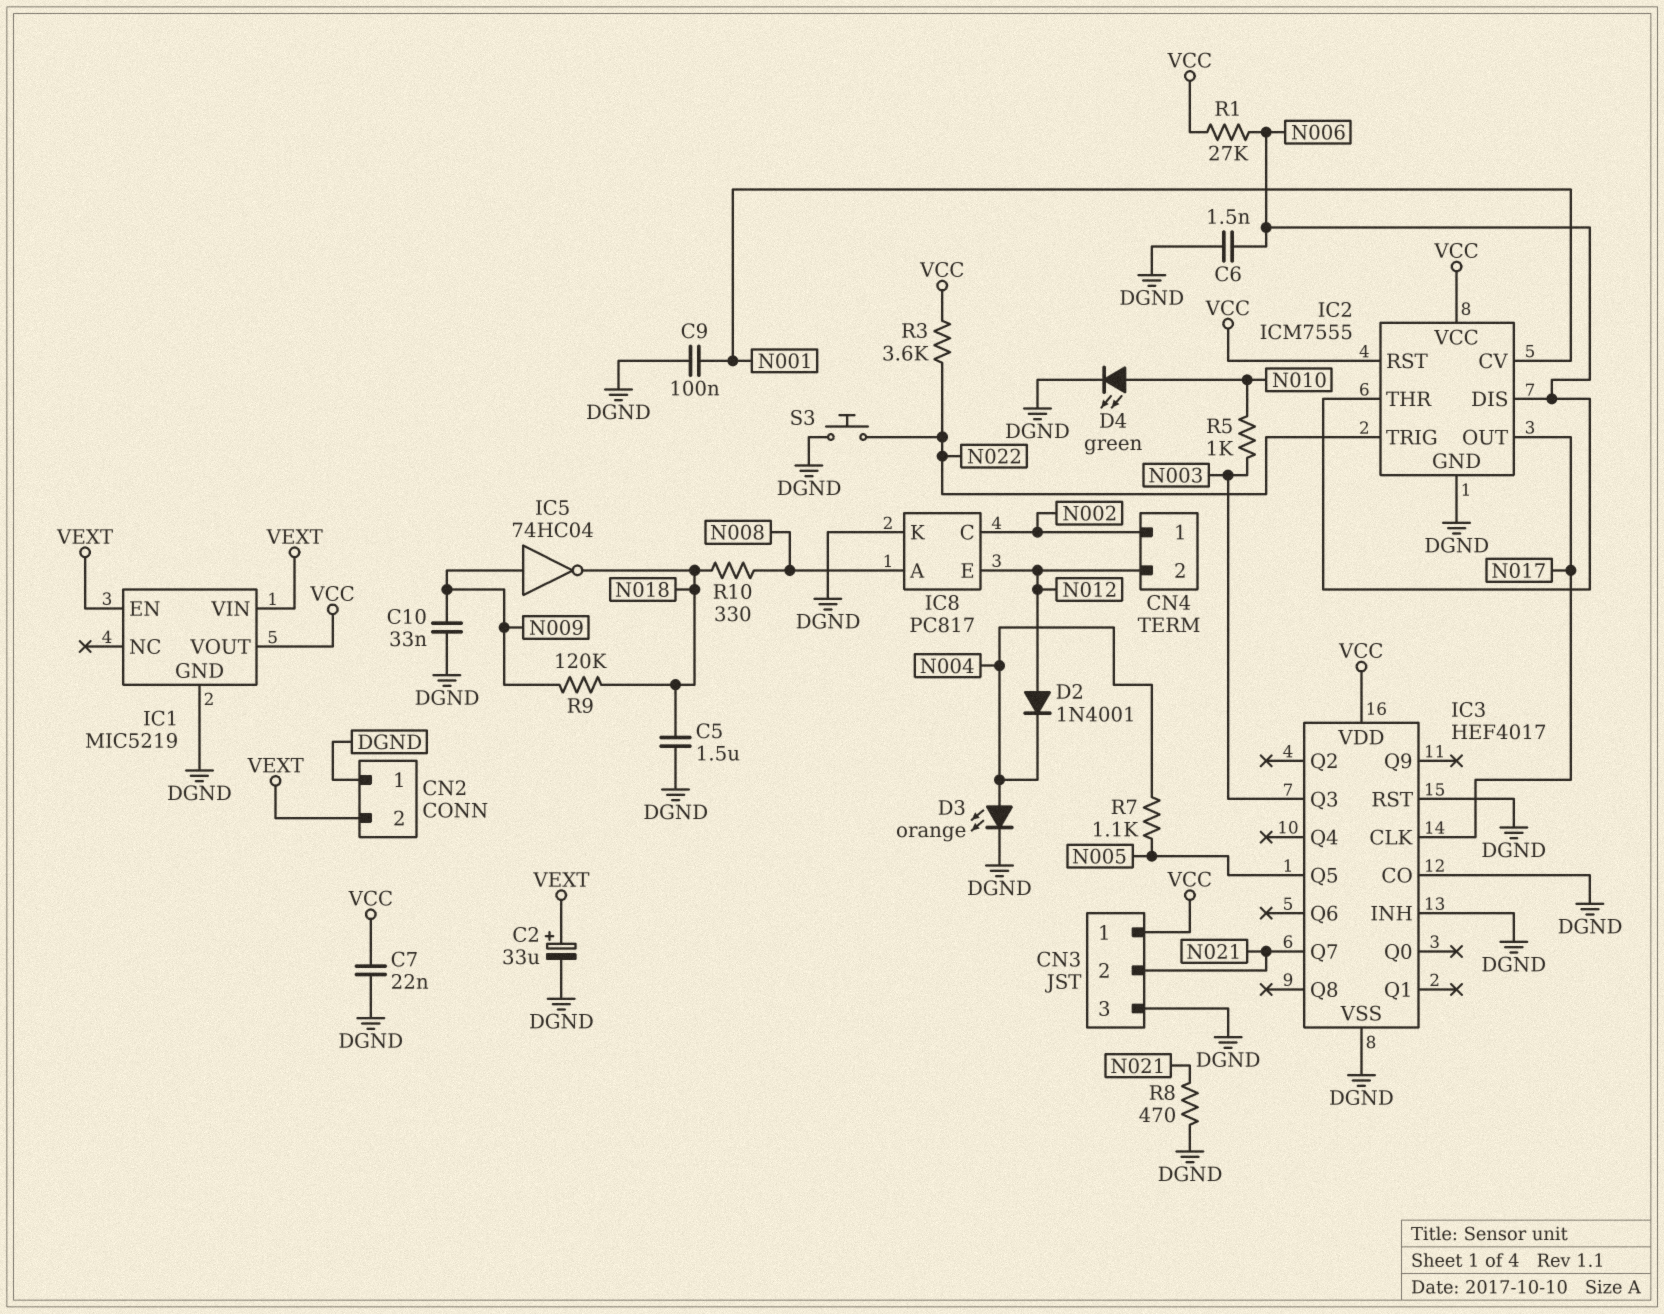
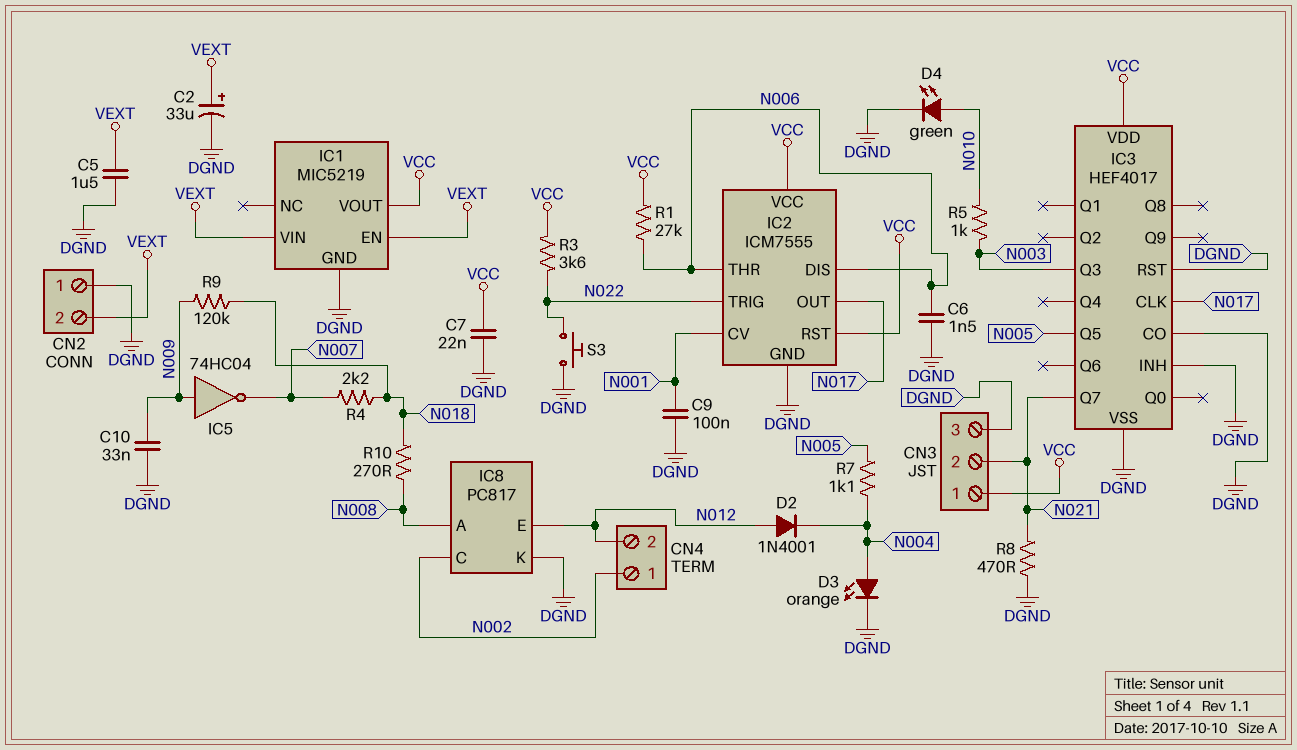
C5: 1.5uF (DGND, N018) -> 1.5uF (DGND, VEXT)
IC5: NOT 74HC04 (in N009, out N018) -> NOT 74HC04 (in N009, out N007)
R4: none -> 2.2k (N007, N018)
R10: 330 (N008, N018) -> 270 (N008, N018)

